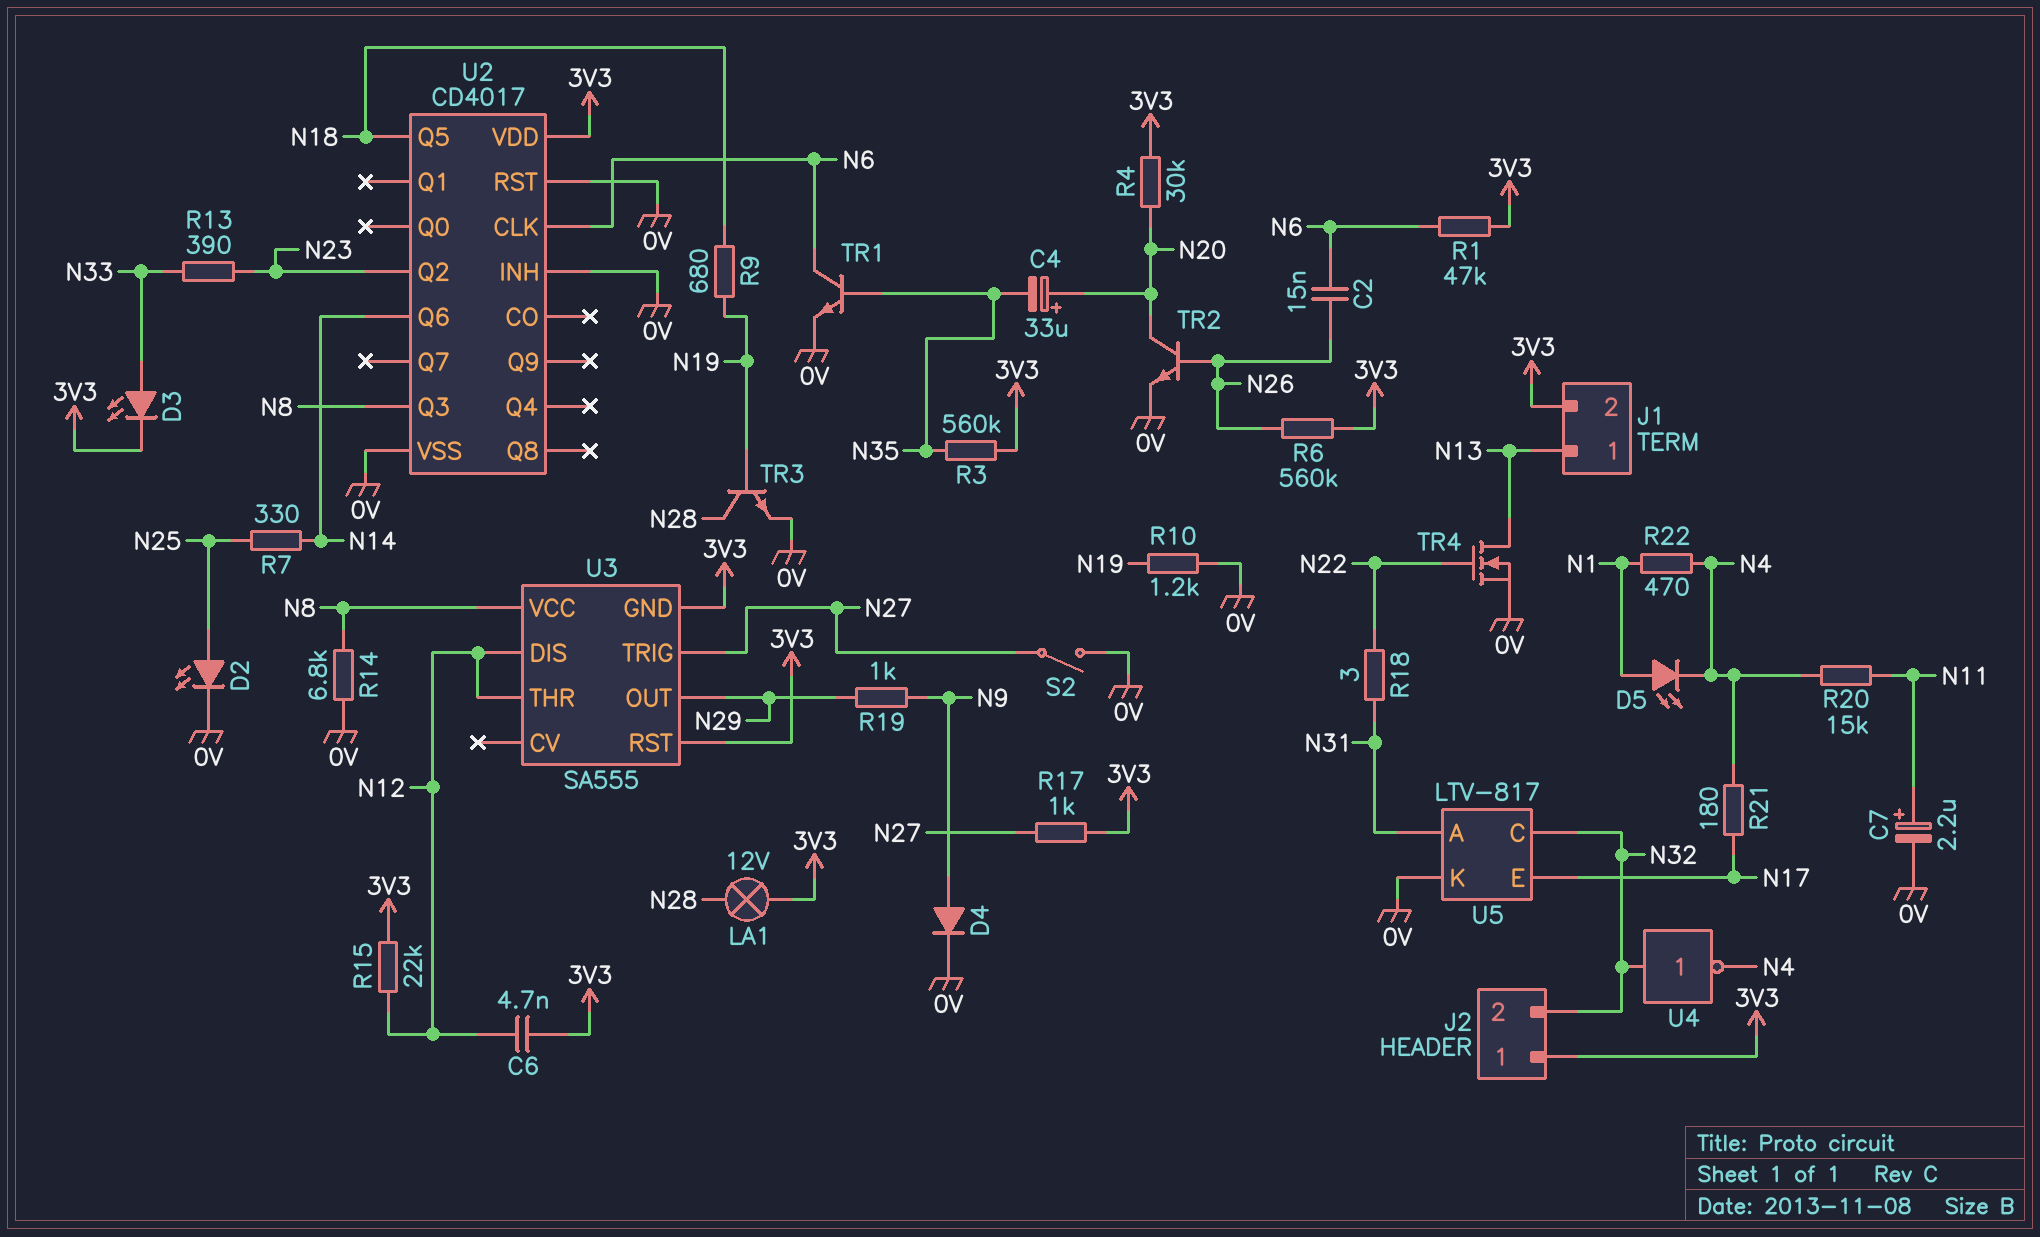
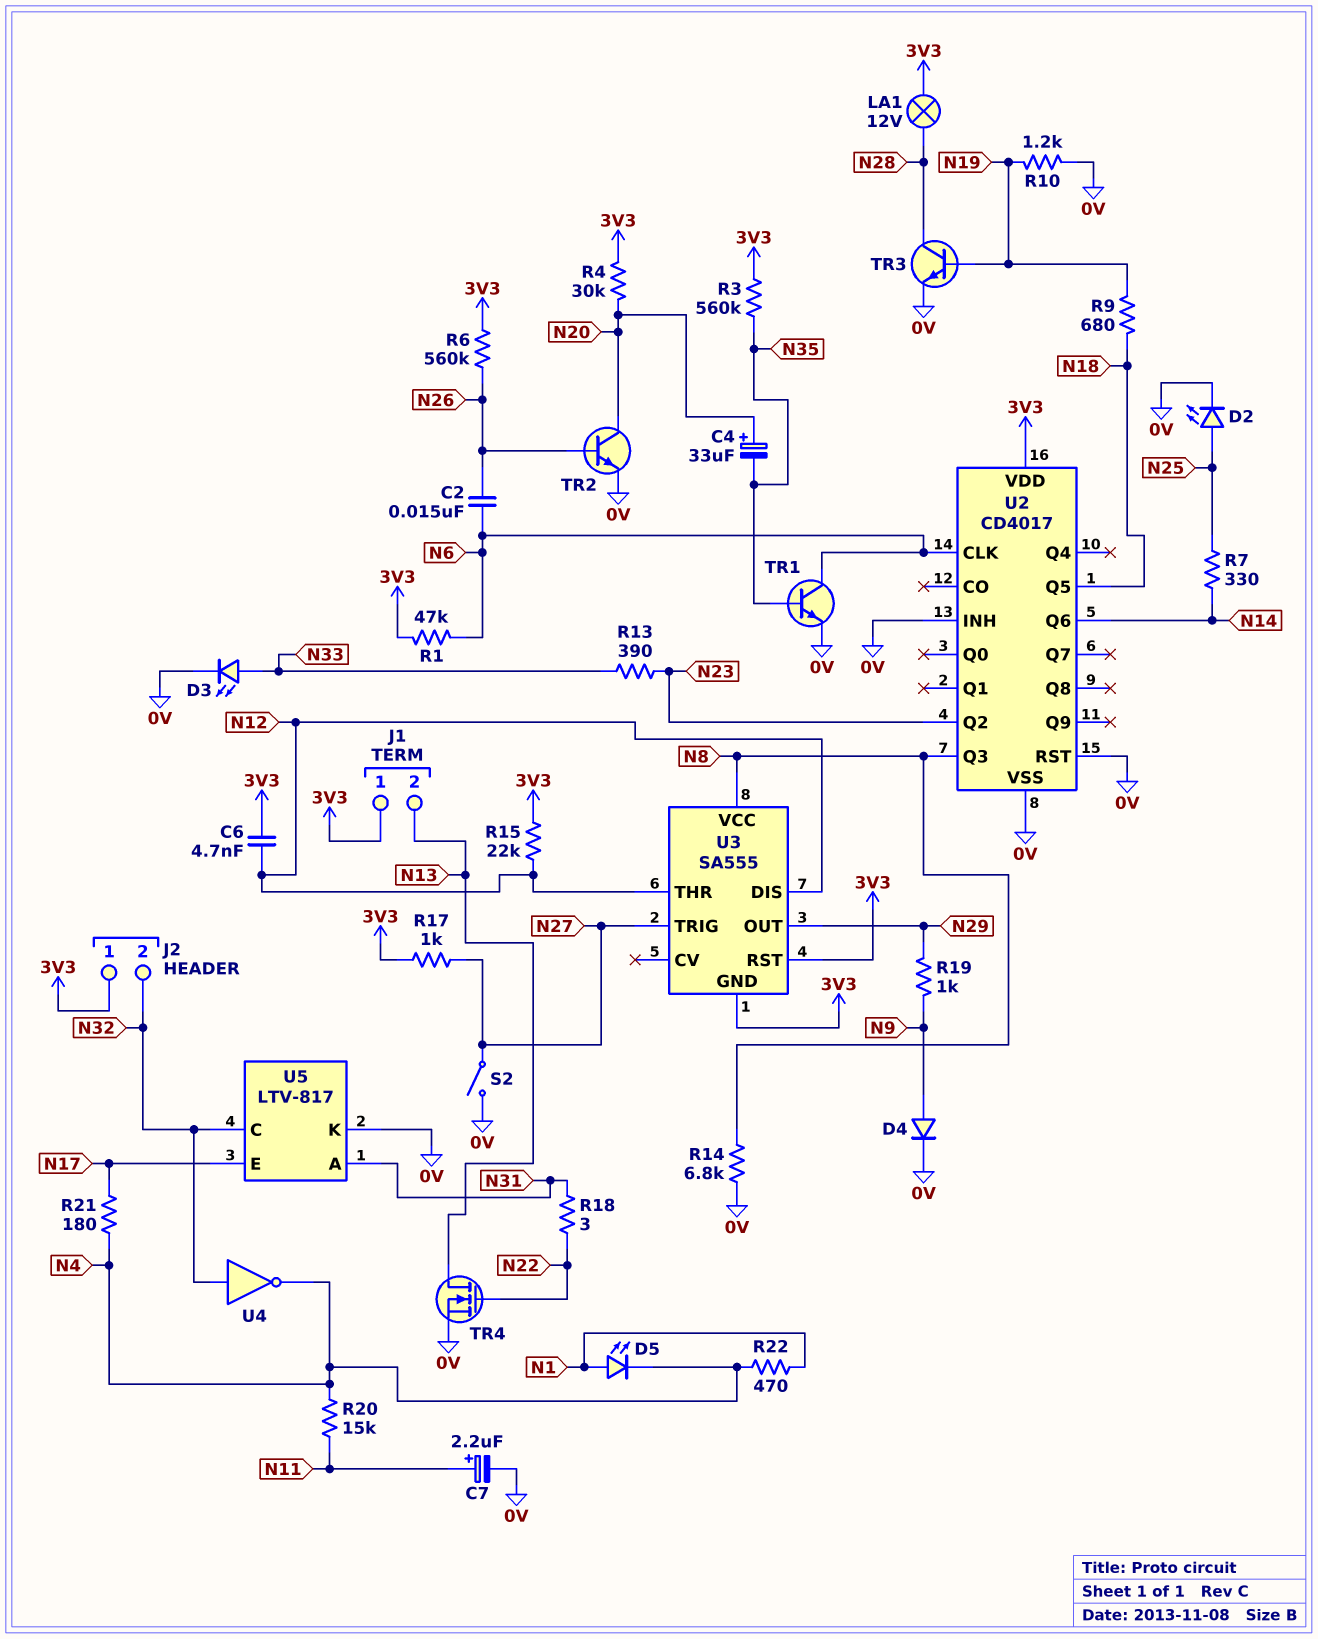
D3: LED (A N33, K 3V3) -> LED (A N33, K 0V)
J1 pin 1: N13 -> 3V3
J1 pin 2: 3V3 -> N13

